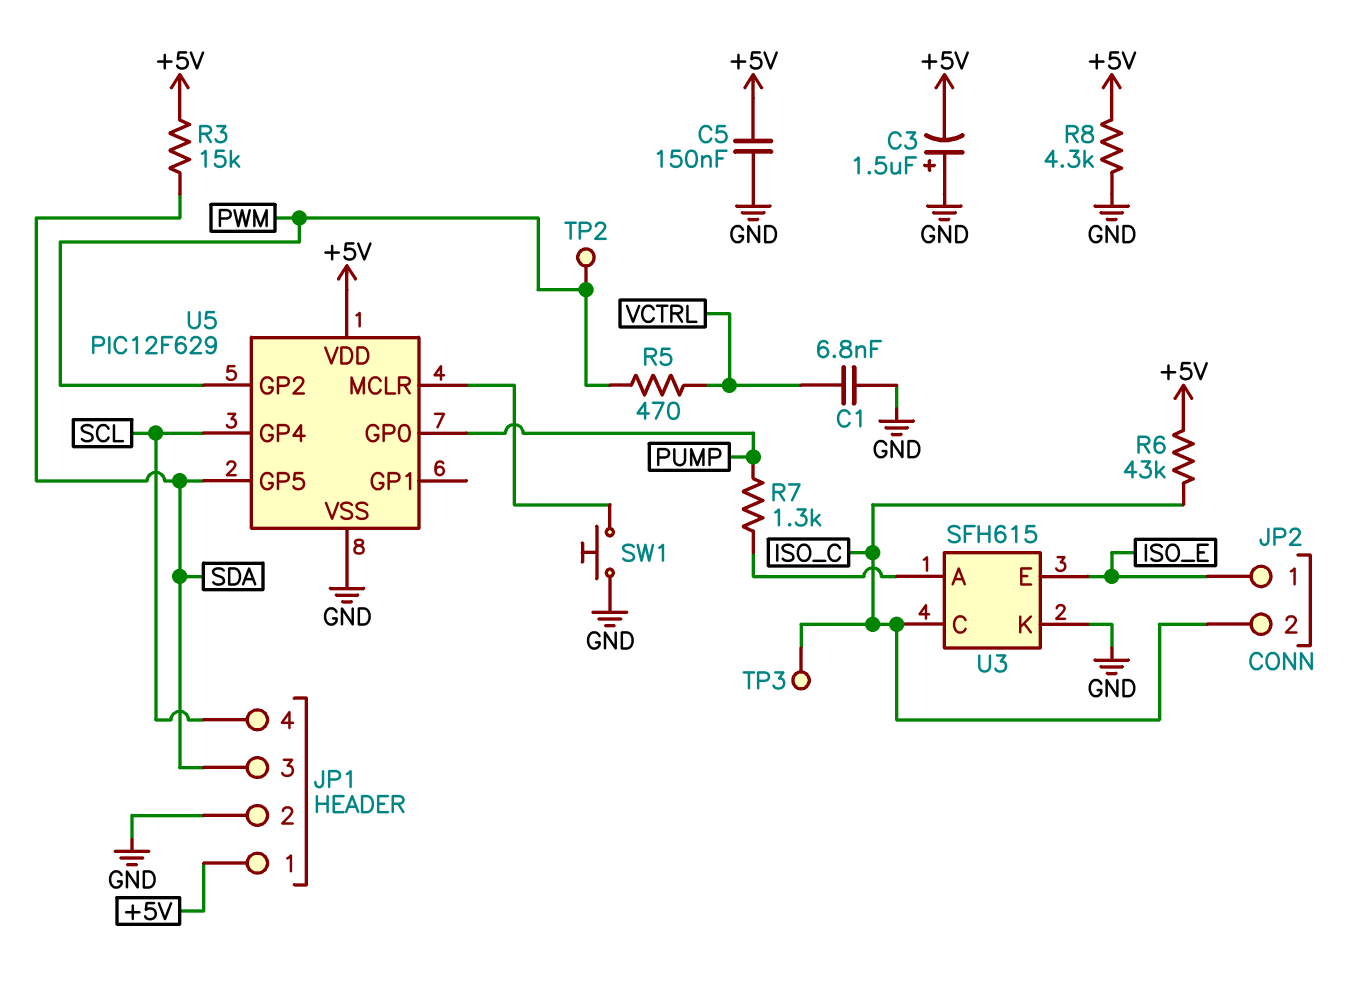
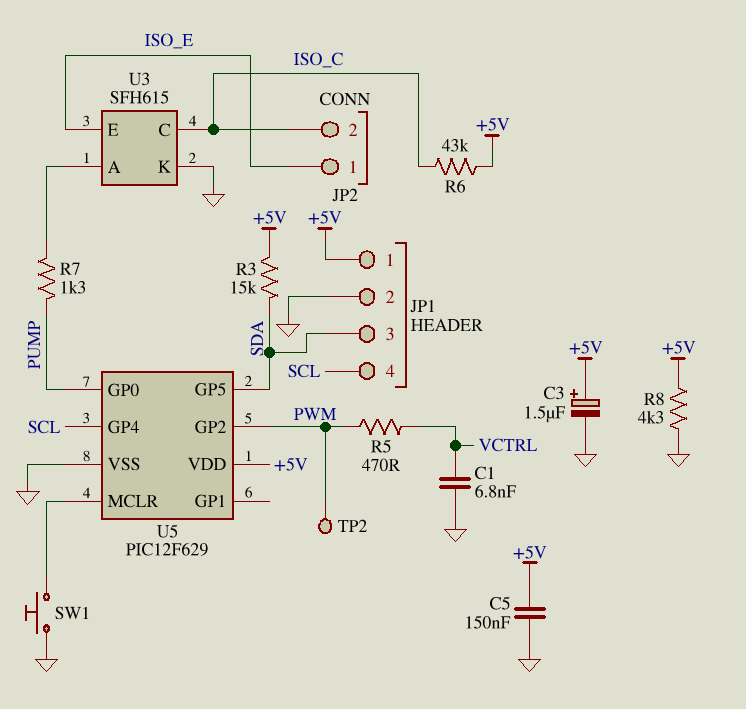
C3: 1.5uF (plus GND, minus +5V) -> 1.5uF (plus +5V, minus GND)
TP3: test point (ISO_C) -> none

